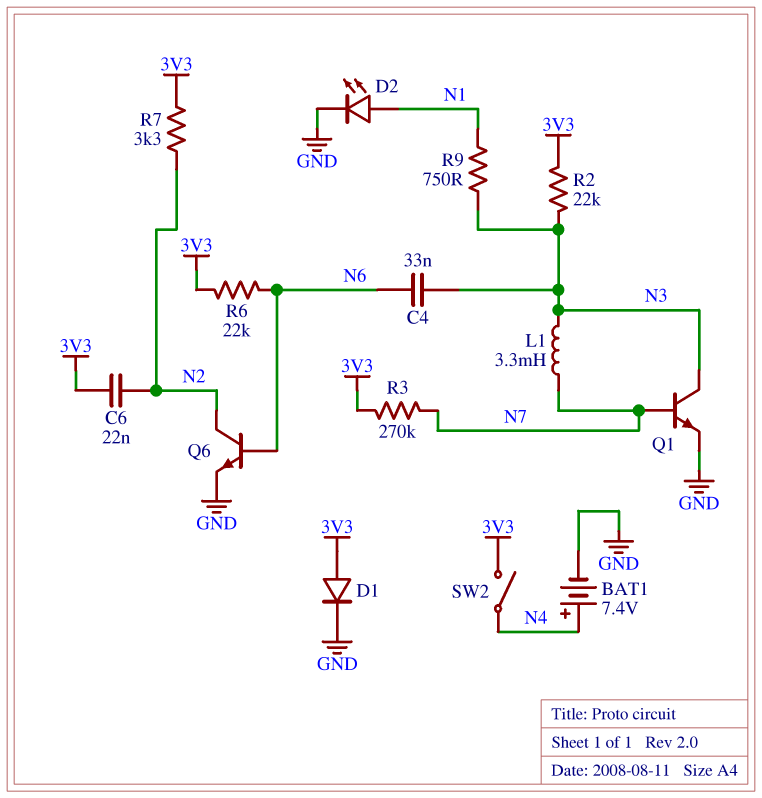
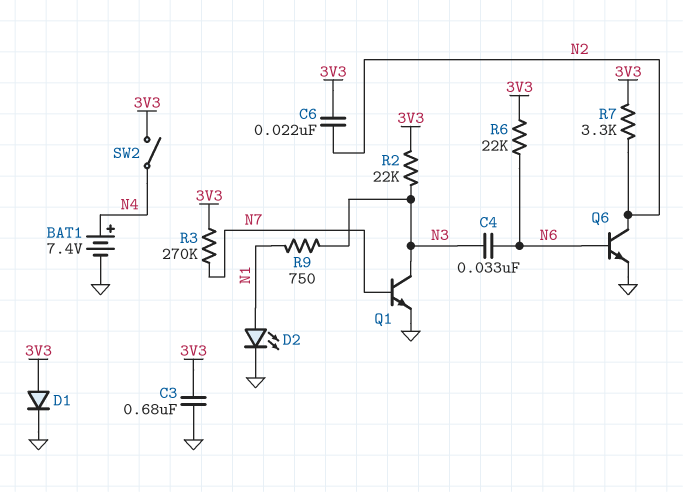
C3: none -> 680nF (3V3, GND)
L1: 3.3mH (N3, N7) -> none

